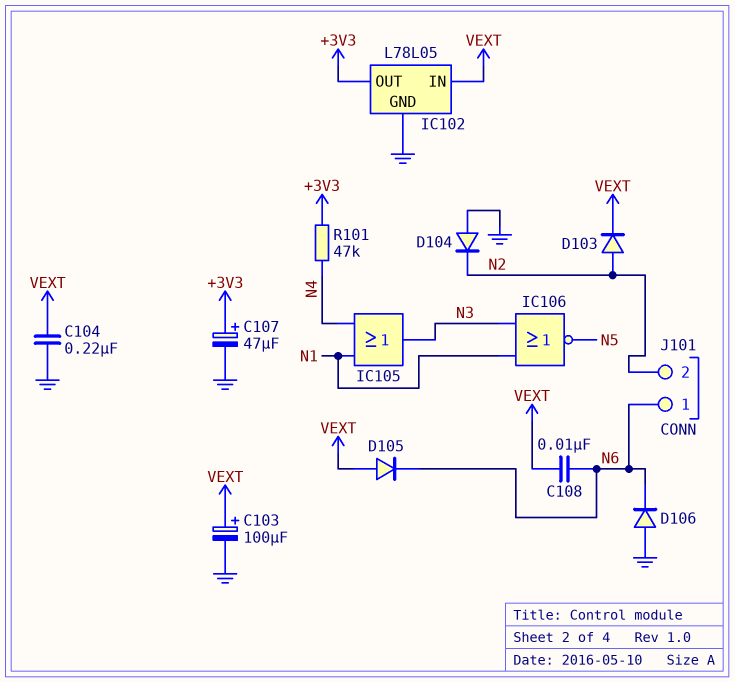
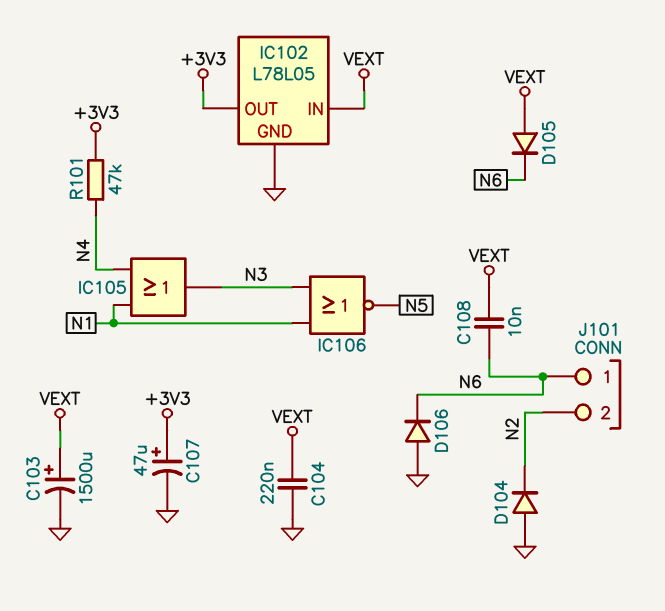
C103: 100uF (plus VEXT, minus GND) -> 1500uF (plus VEXT, minus GND)
D103: diode (A N2, K VEXT) -> none

